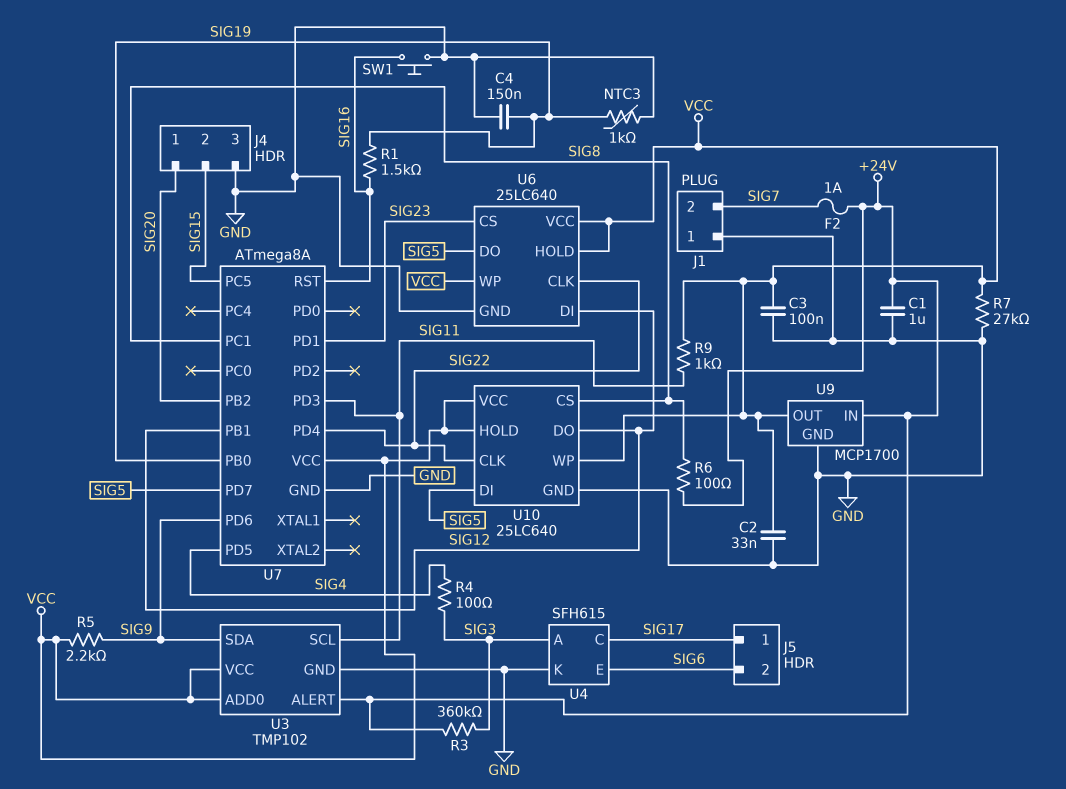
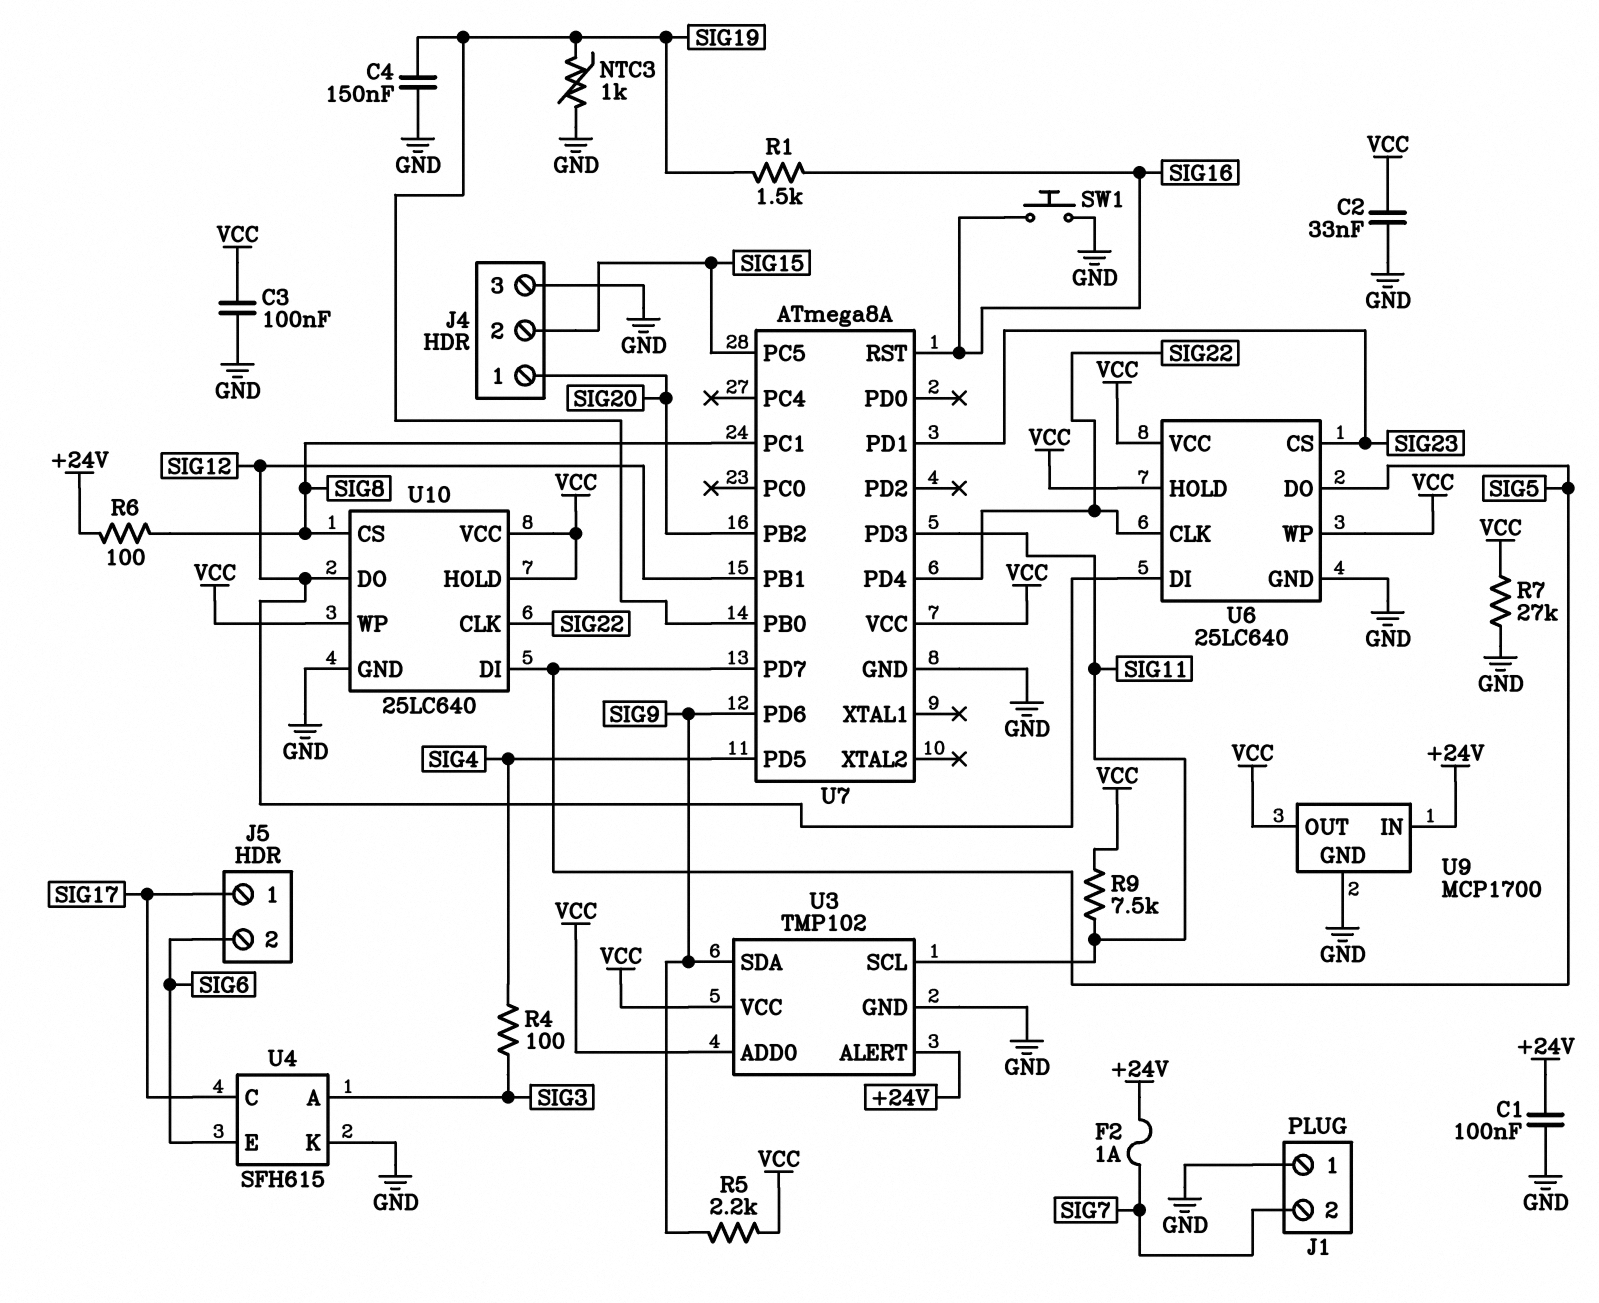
C1: 1uF (+24V, GND) -> 100nF (+24V, GND)
R3: 360k (+24V, SIG3) -> none
R9: 1k (SIG11, VCC) -> 7.5k (SIG11, VCC)

